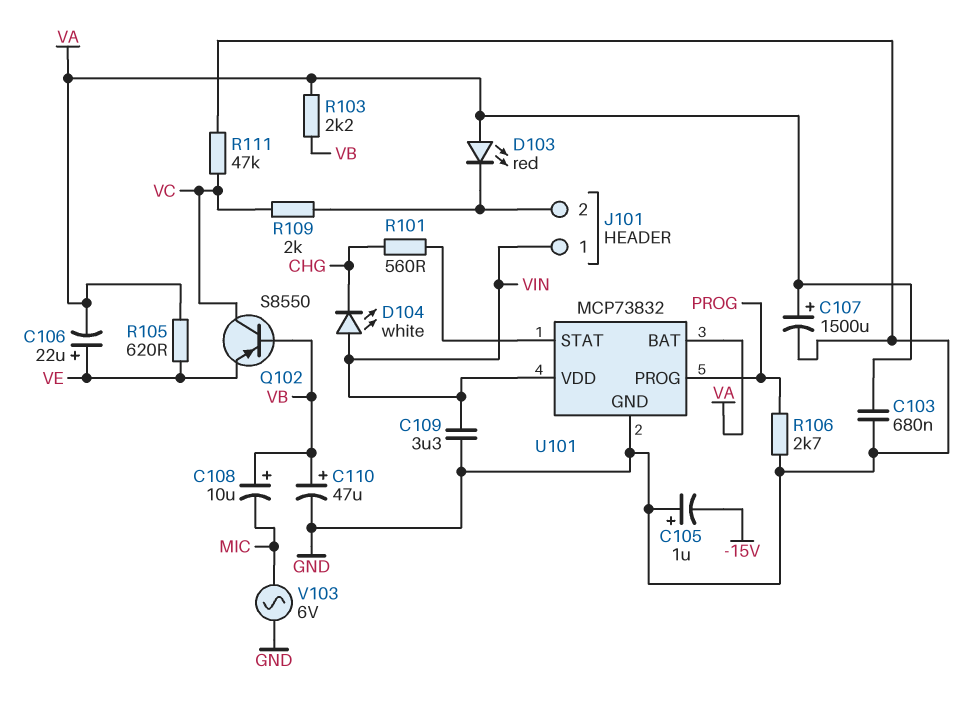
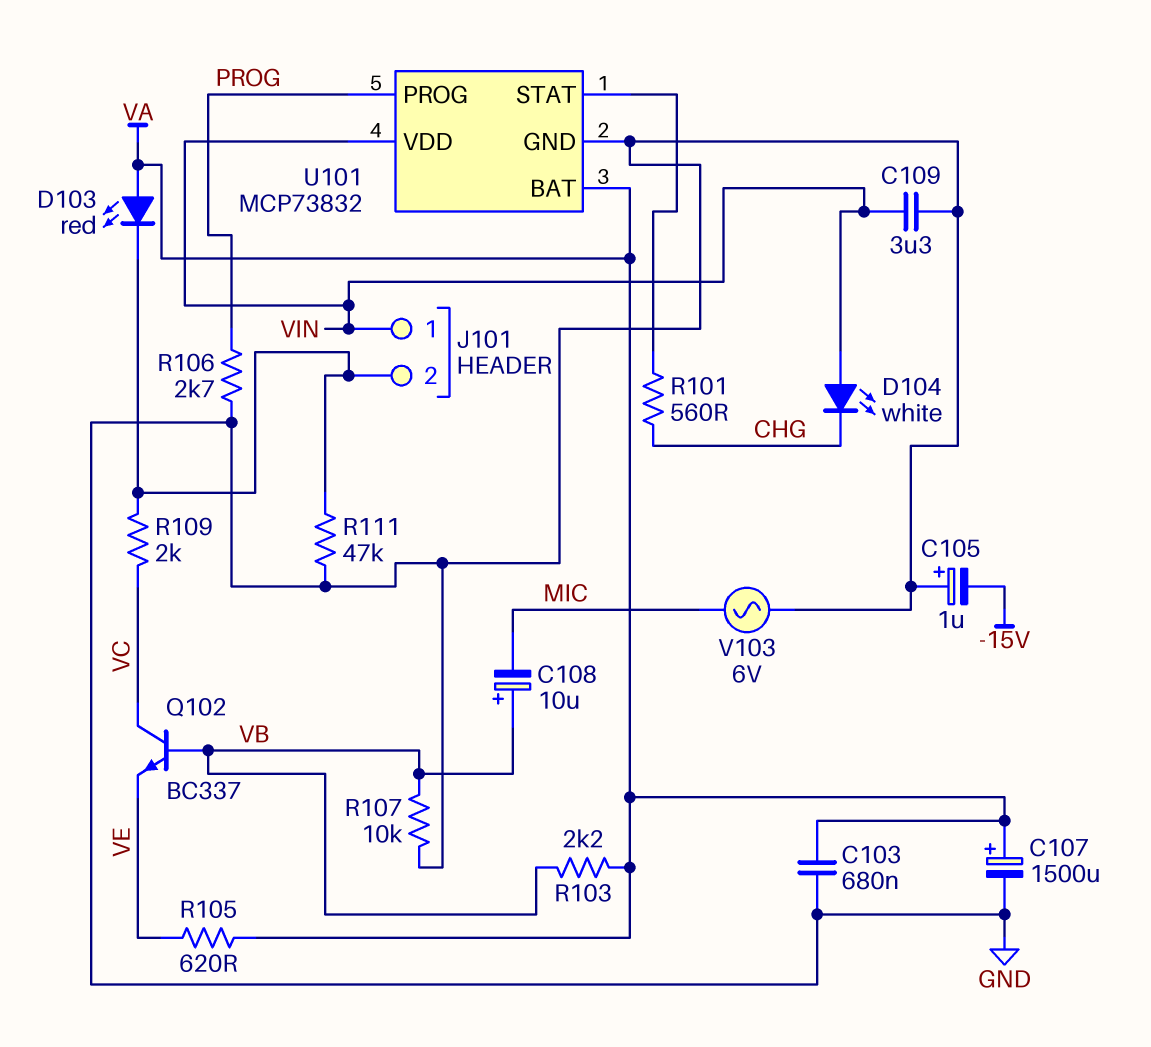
C106: 22uF (plus VE, minus VA) -> none
C110: 47uF (plus VB, minus GND) -> none
Q102: PNP S8550 (B VB, C VC, E VE) -> NPN BC337 (B VB, C VC, E VE)
R107: none -> 10k (GND, VB)
R111: 47k (GND, VC) -> 47k (GND, J101/2)

